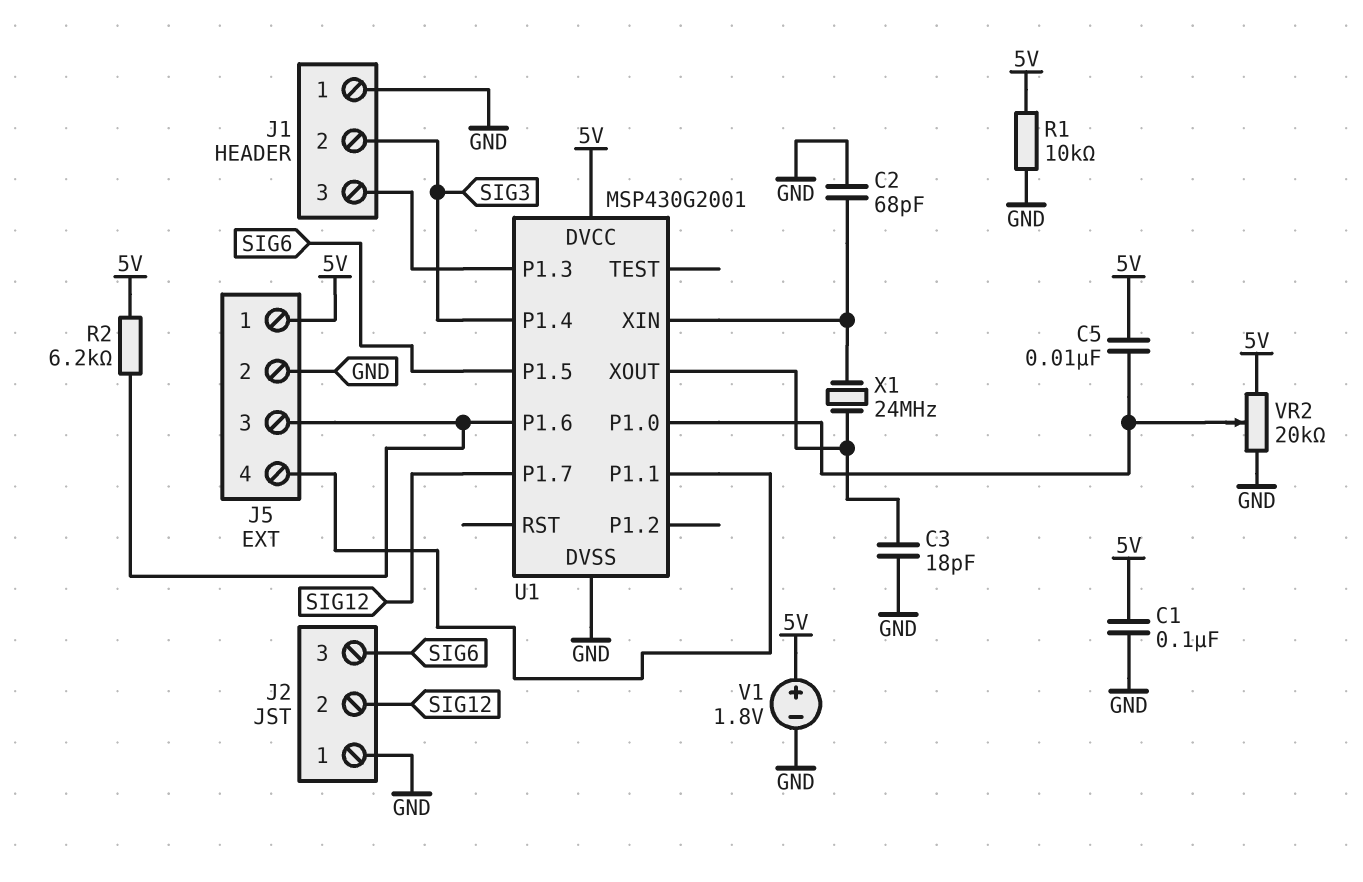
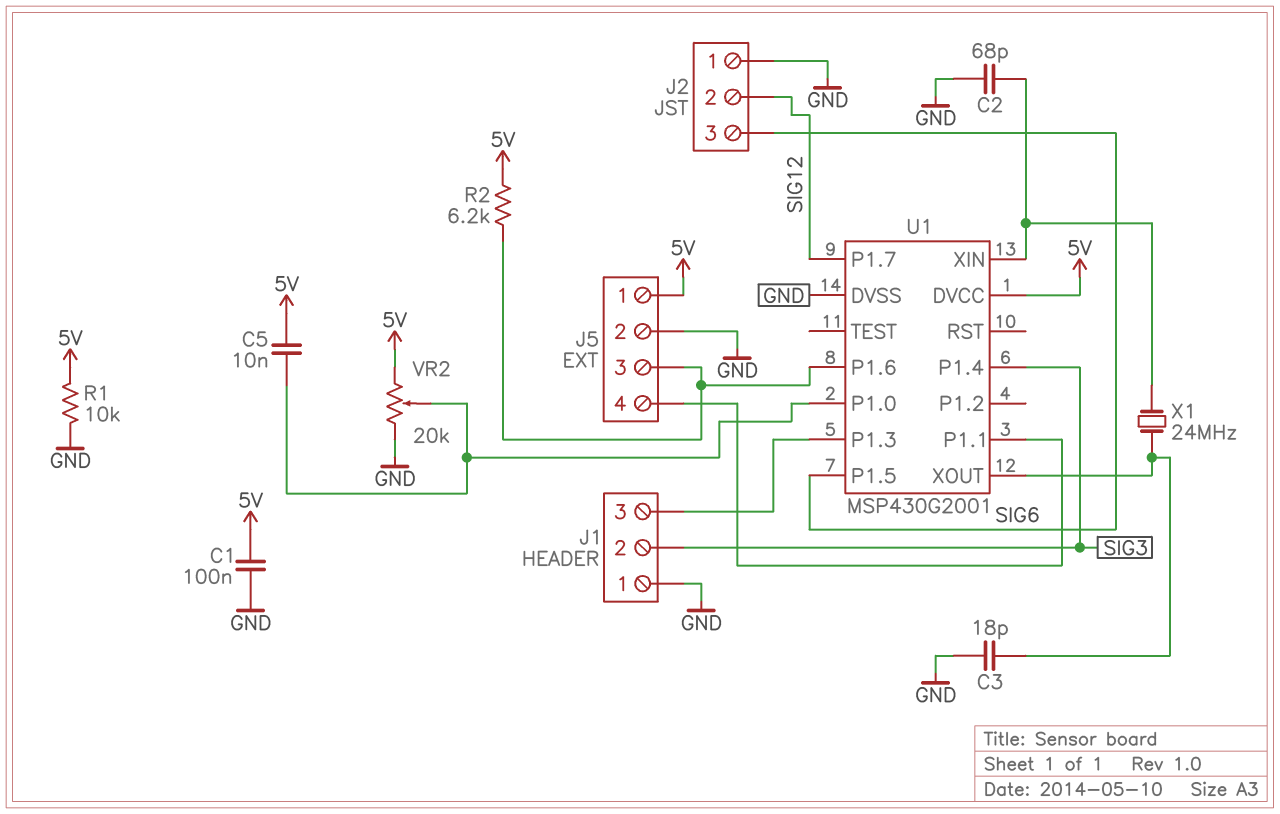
V1: 1.8V (plus 5V, minus GND) -> none

